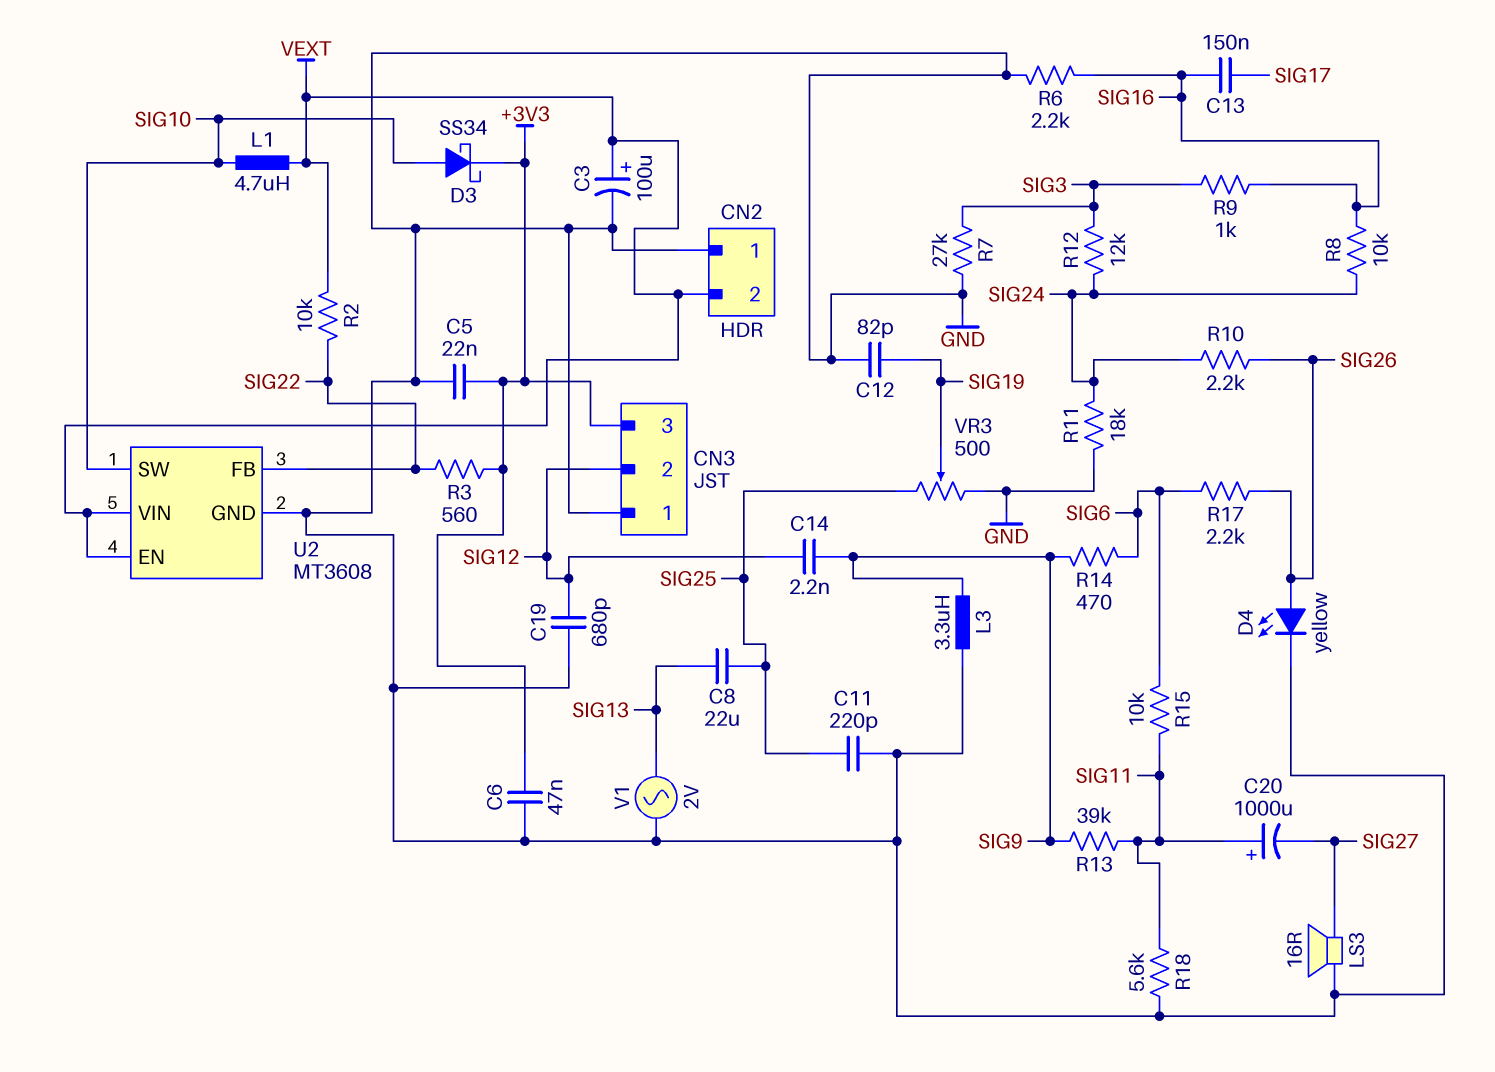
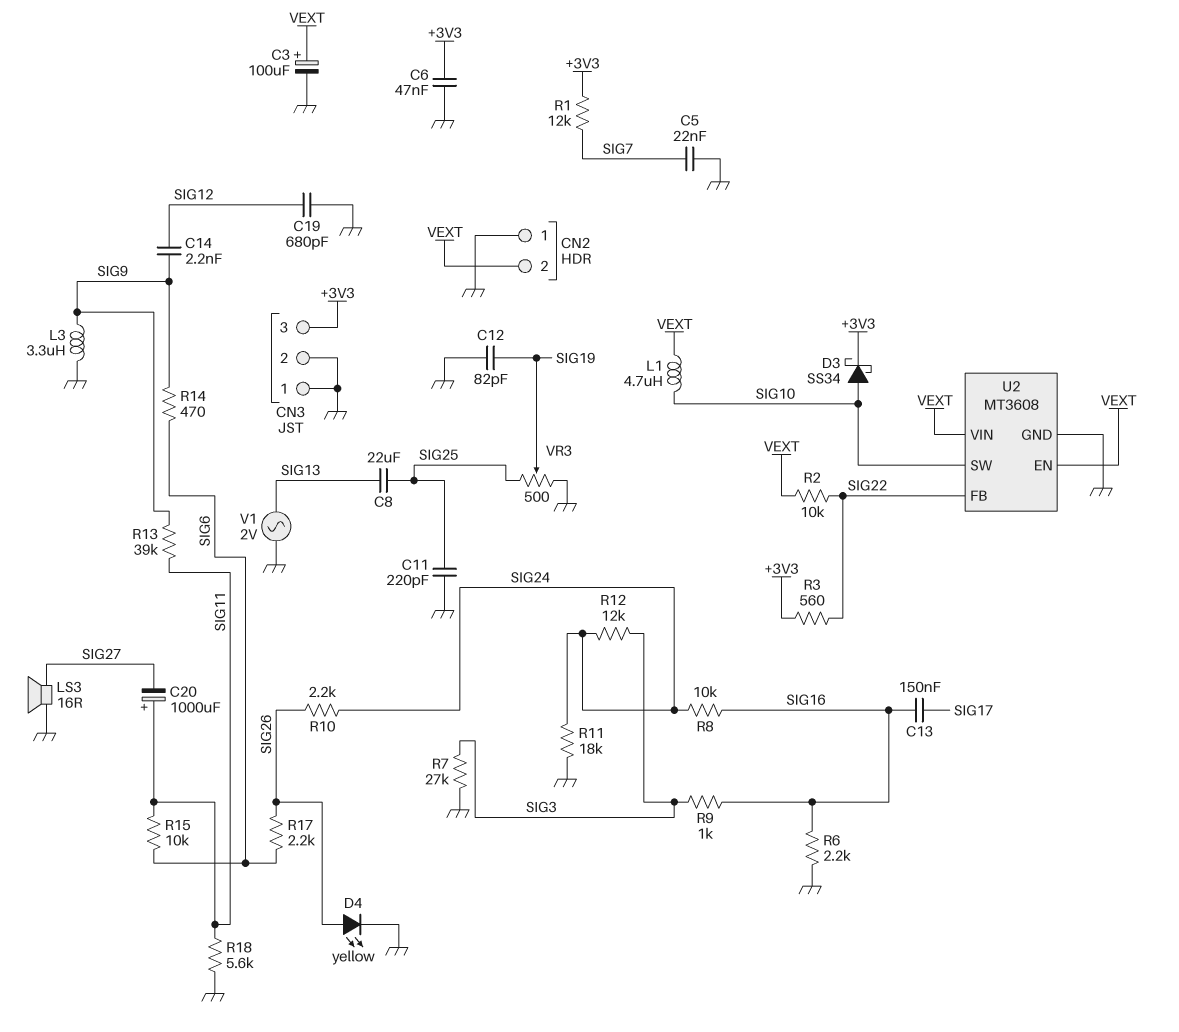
C5: 22nF (+3V3, GND) -> 22nF (GND, SIG7)
CN3 pin 2: SIG12 -> GND
R1: none -> 12k (+3V3, SIG7)

